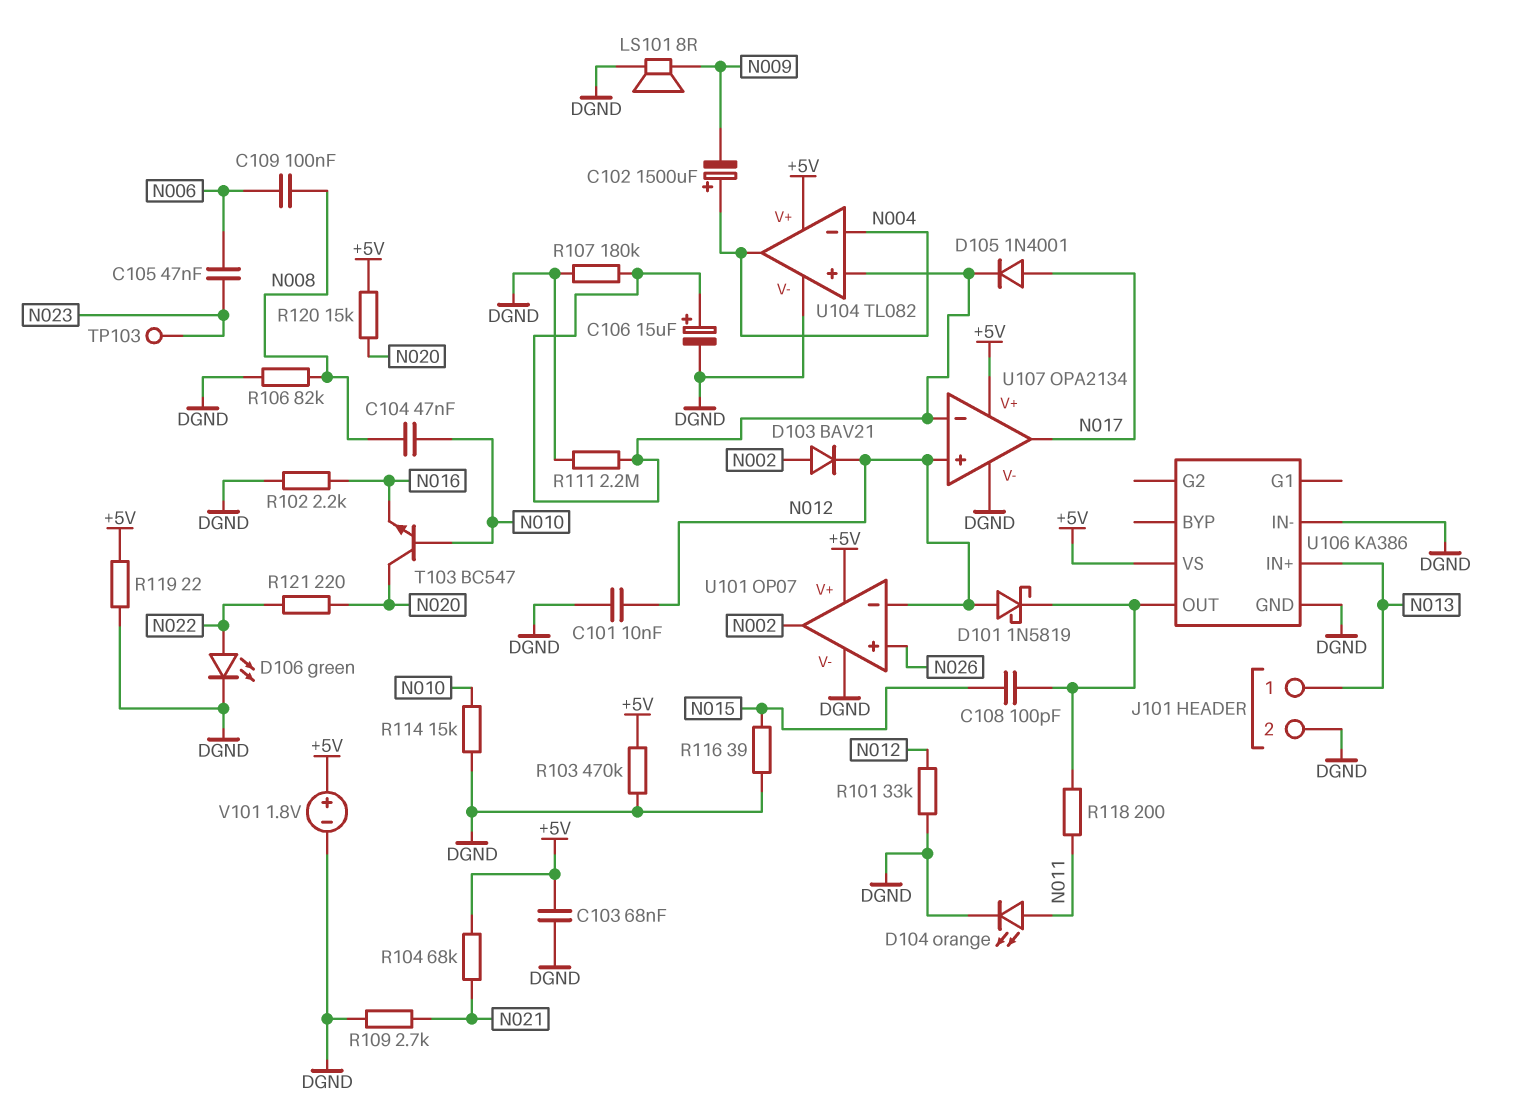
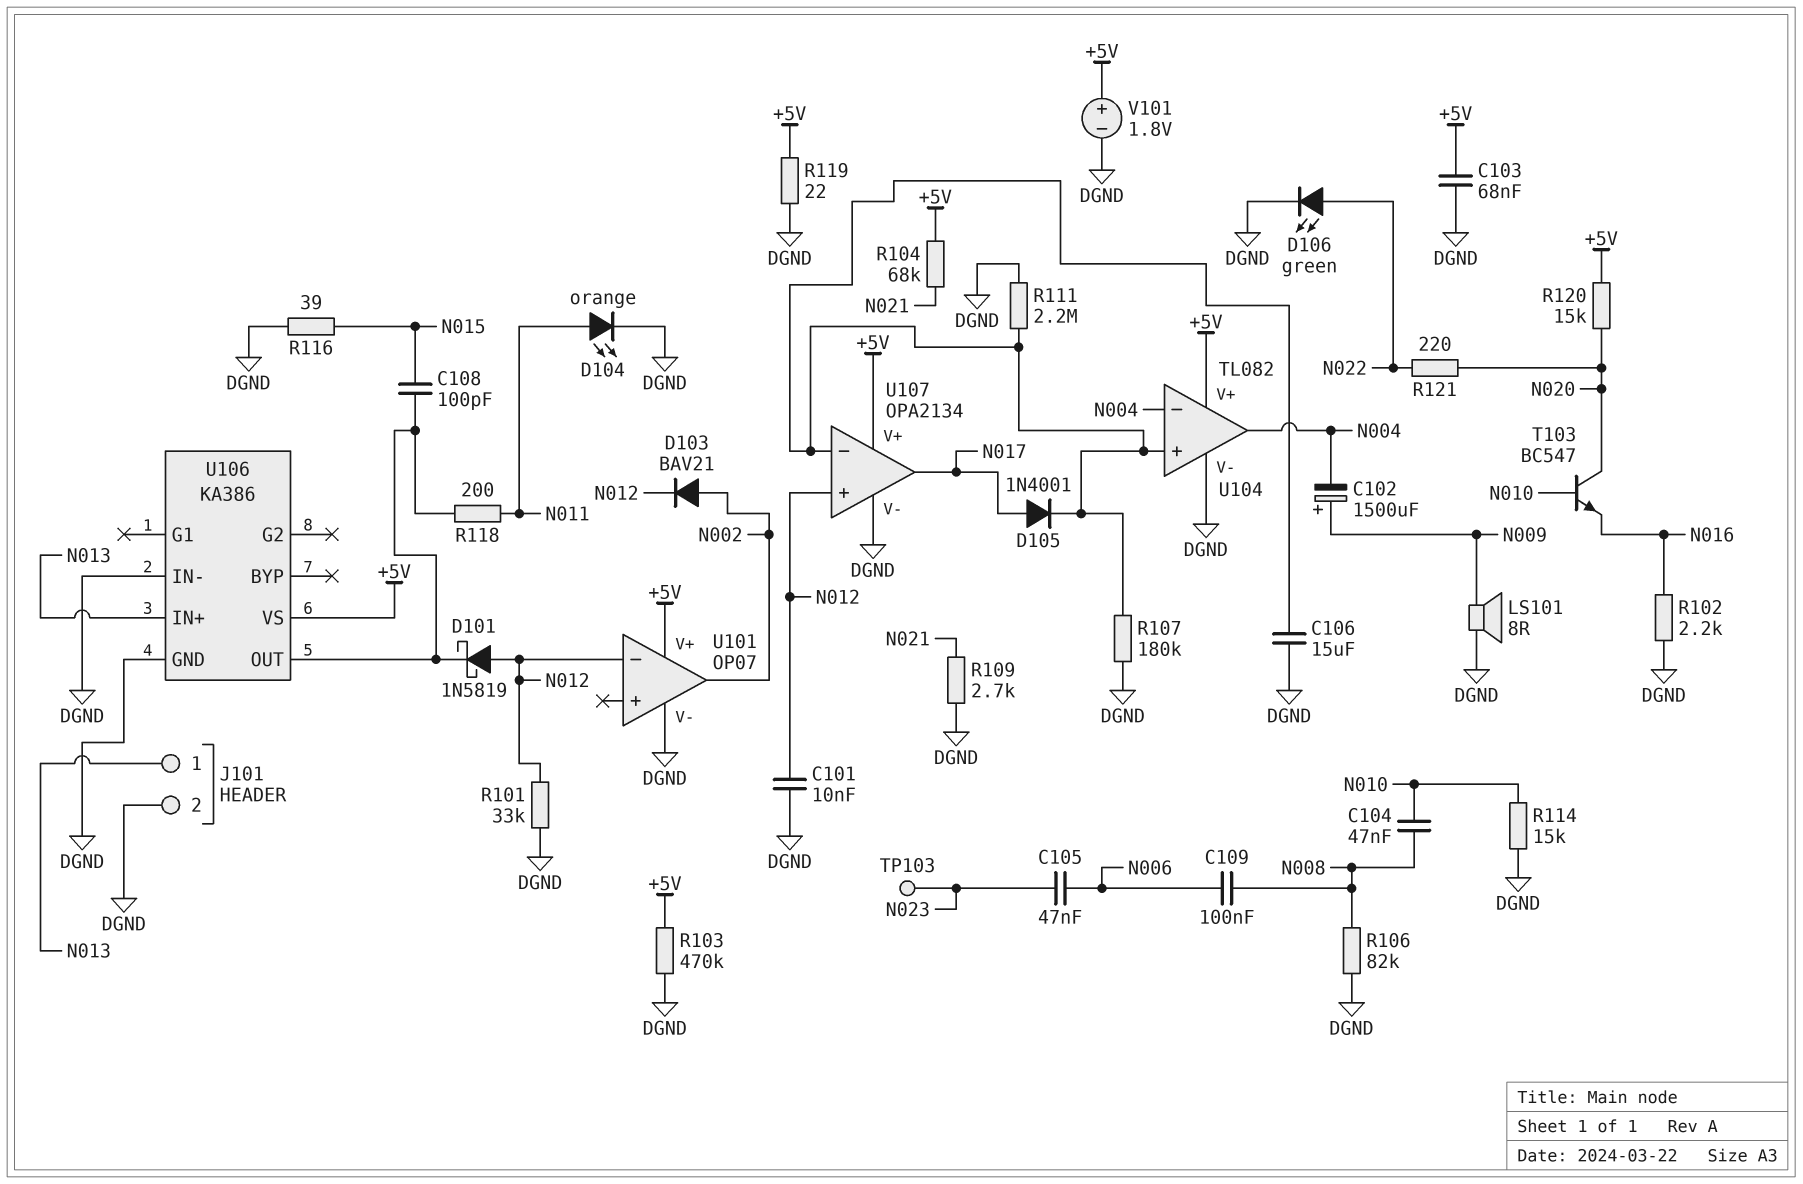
C102: 1500uF (plus N004, minus N009) -> 1500uF (plus N009, minus N004)
C106: 15uF (plus U104/in+, minus DGND) -> 15uF (DGND, U104/in+)
U101 pin in+: N026 -> none

